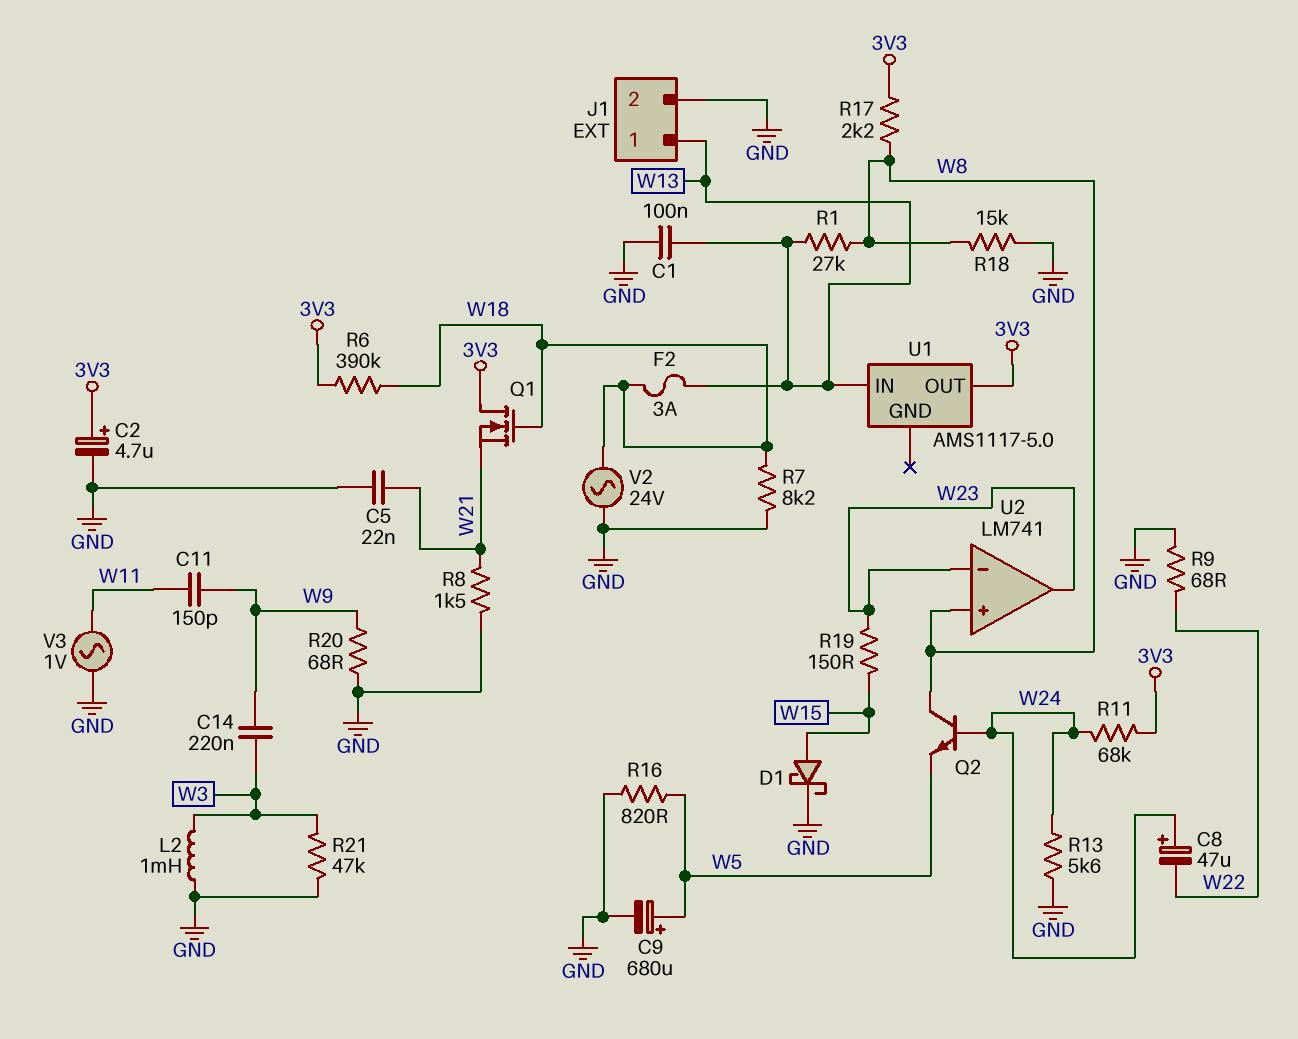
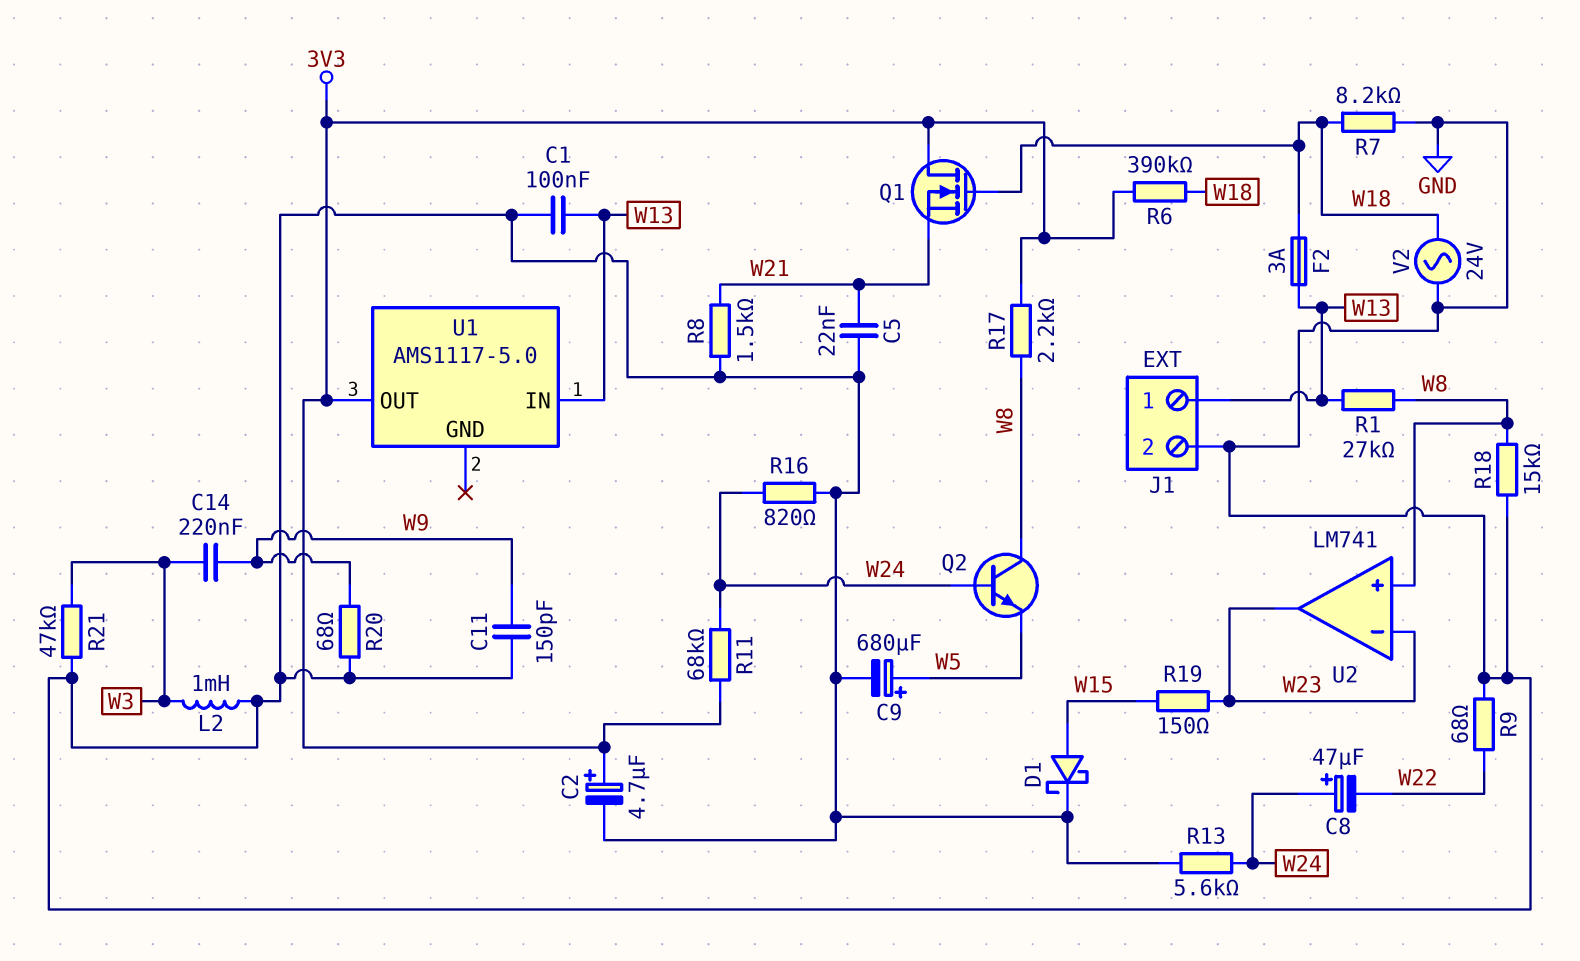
C11: 150pF (W9, W11) -> 150pF (GND, W9)
R16: 820 (GND, W5) -> 820 (GND, W24)
V3: AC 1V (GND, W11) -> none

